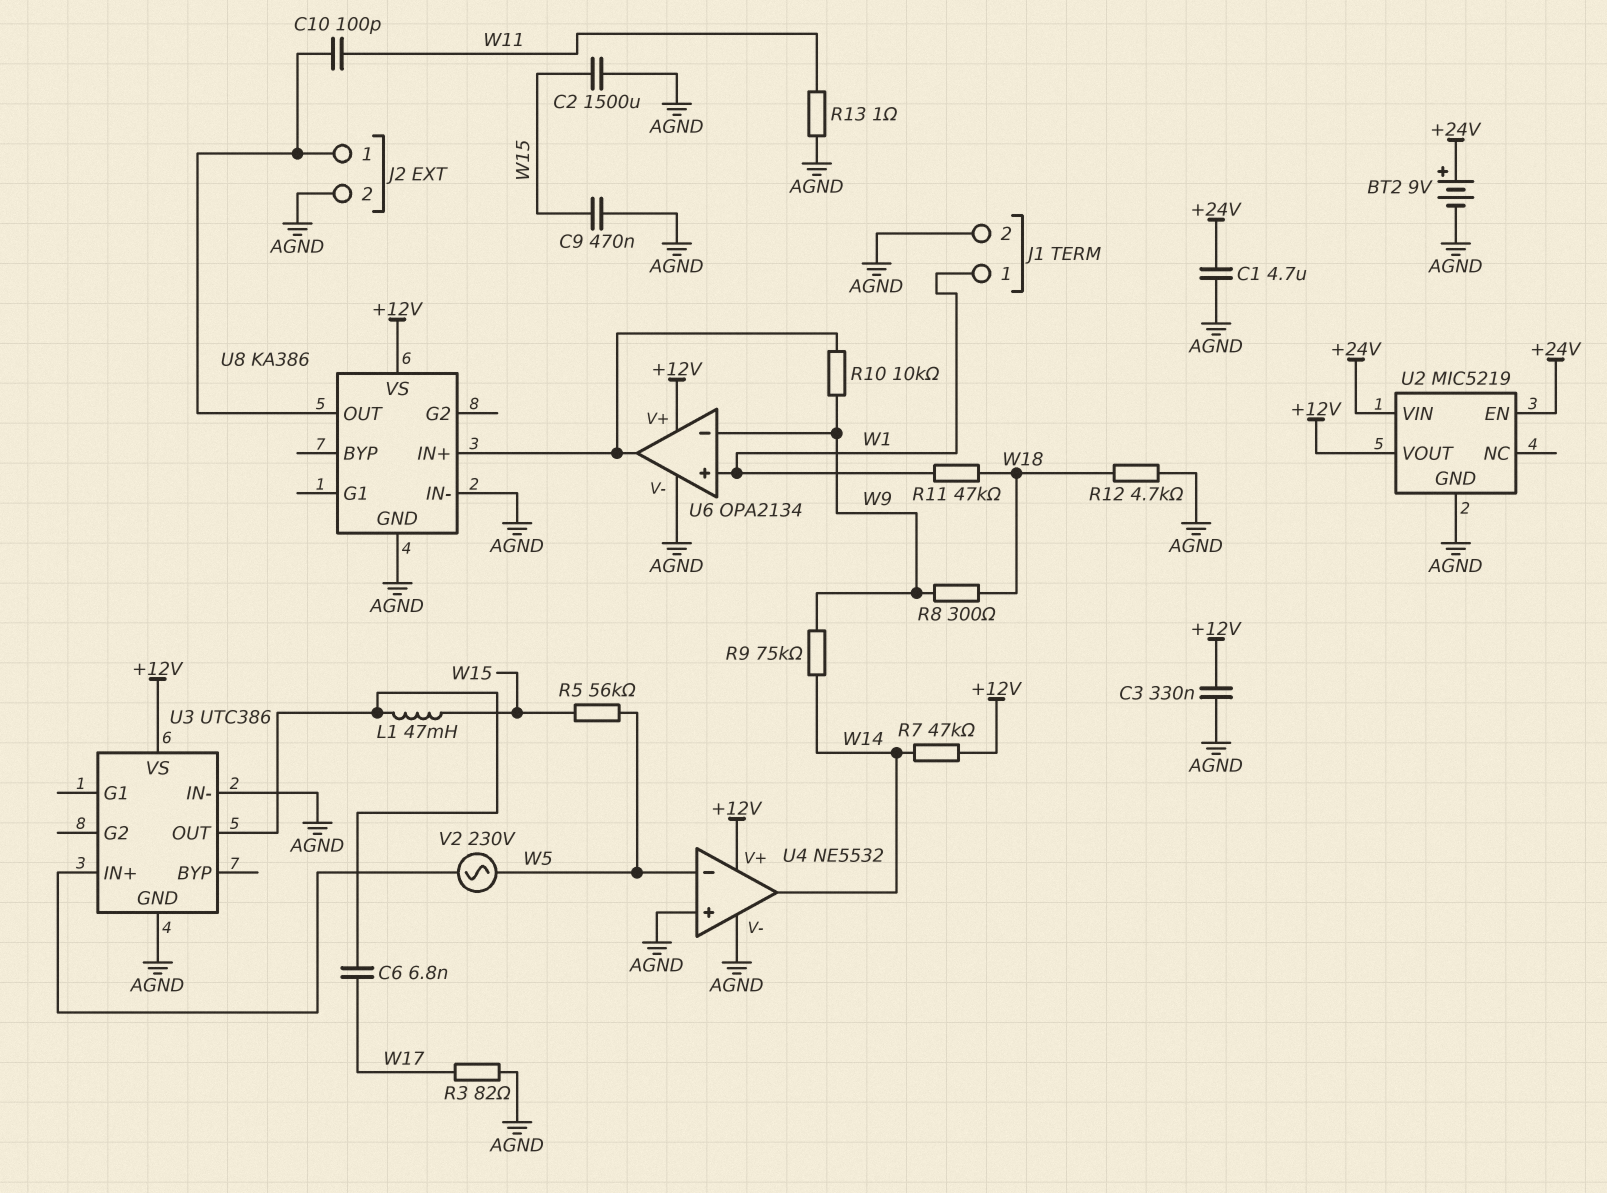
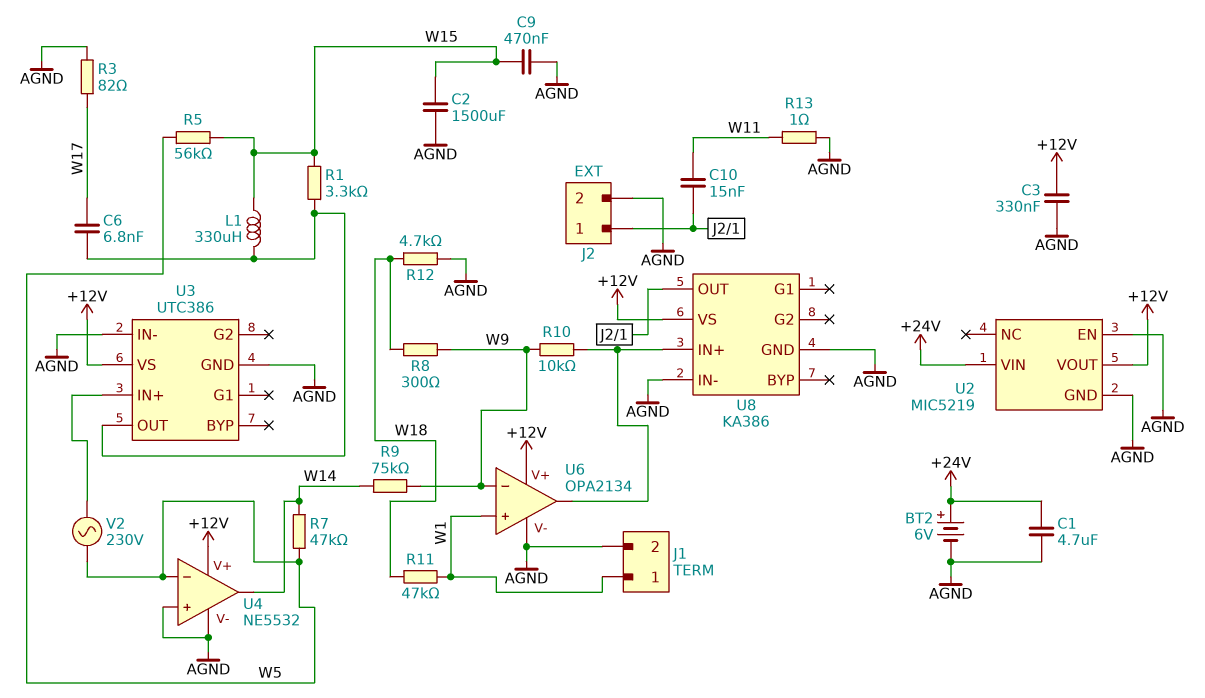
BT2: 9V (plus +24V, minus AGND) -> 6V (plus +24V, minus AGND)
C10: 100pF (J2/1, W11) -> 15nF (J2/1, W11)
L1: 47mH (U3/OUT, W15) -> 330uH (U3/OUT, W15)
R1: none -> 3.3k (U3/OUT, W15)
R7: 47k (+12V, W14) -> 47k (W5, W14)
U2 pin EN: +24V -> AGND

